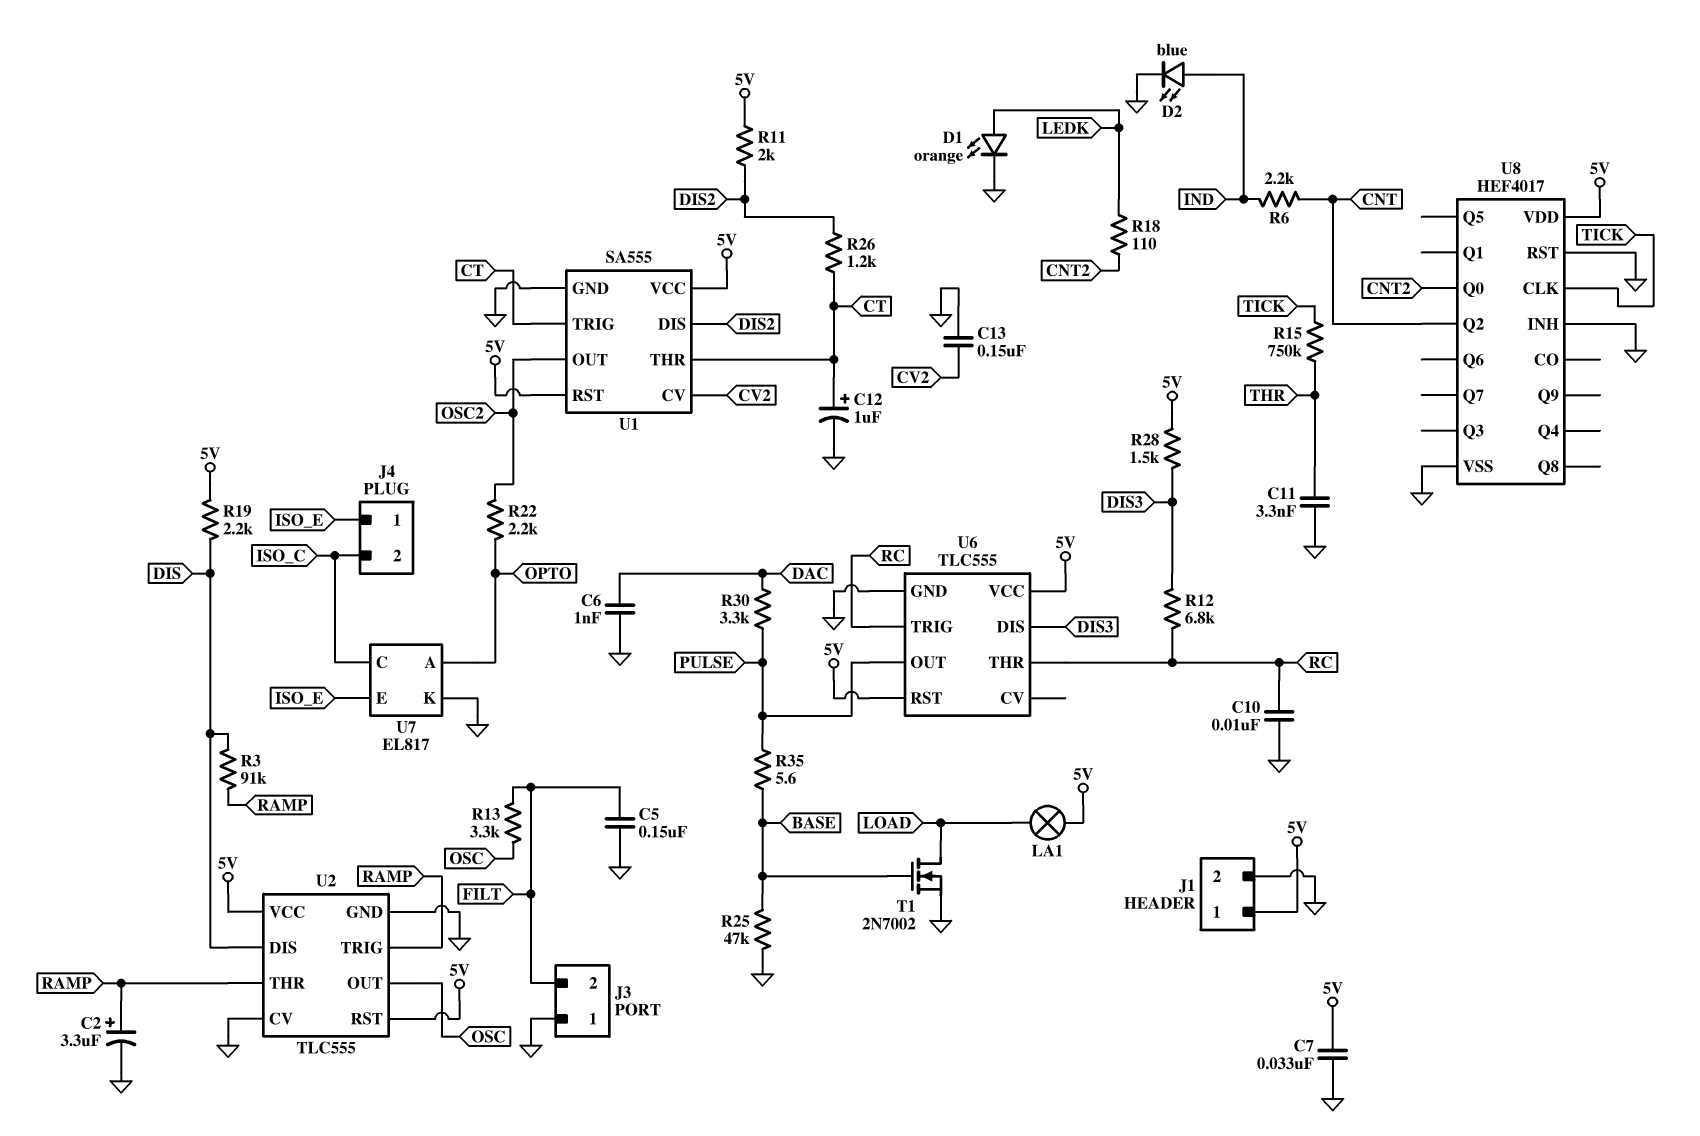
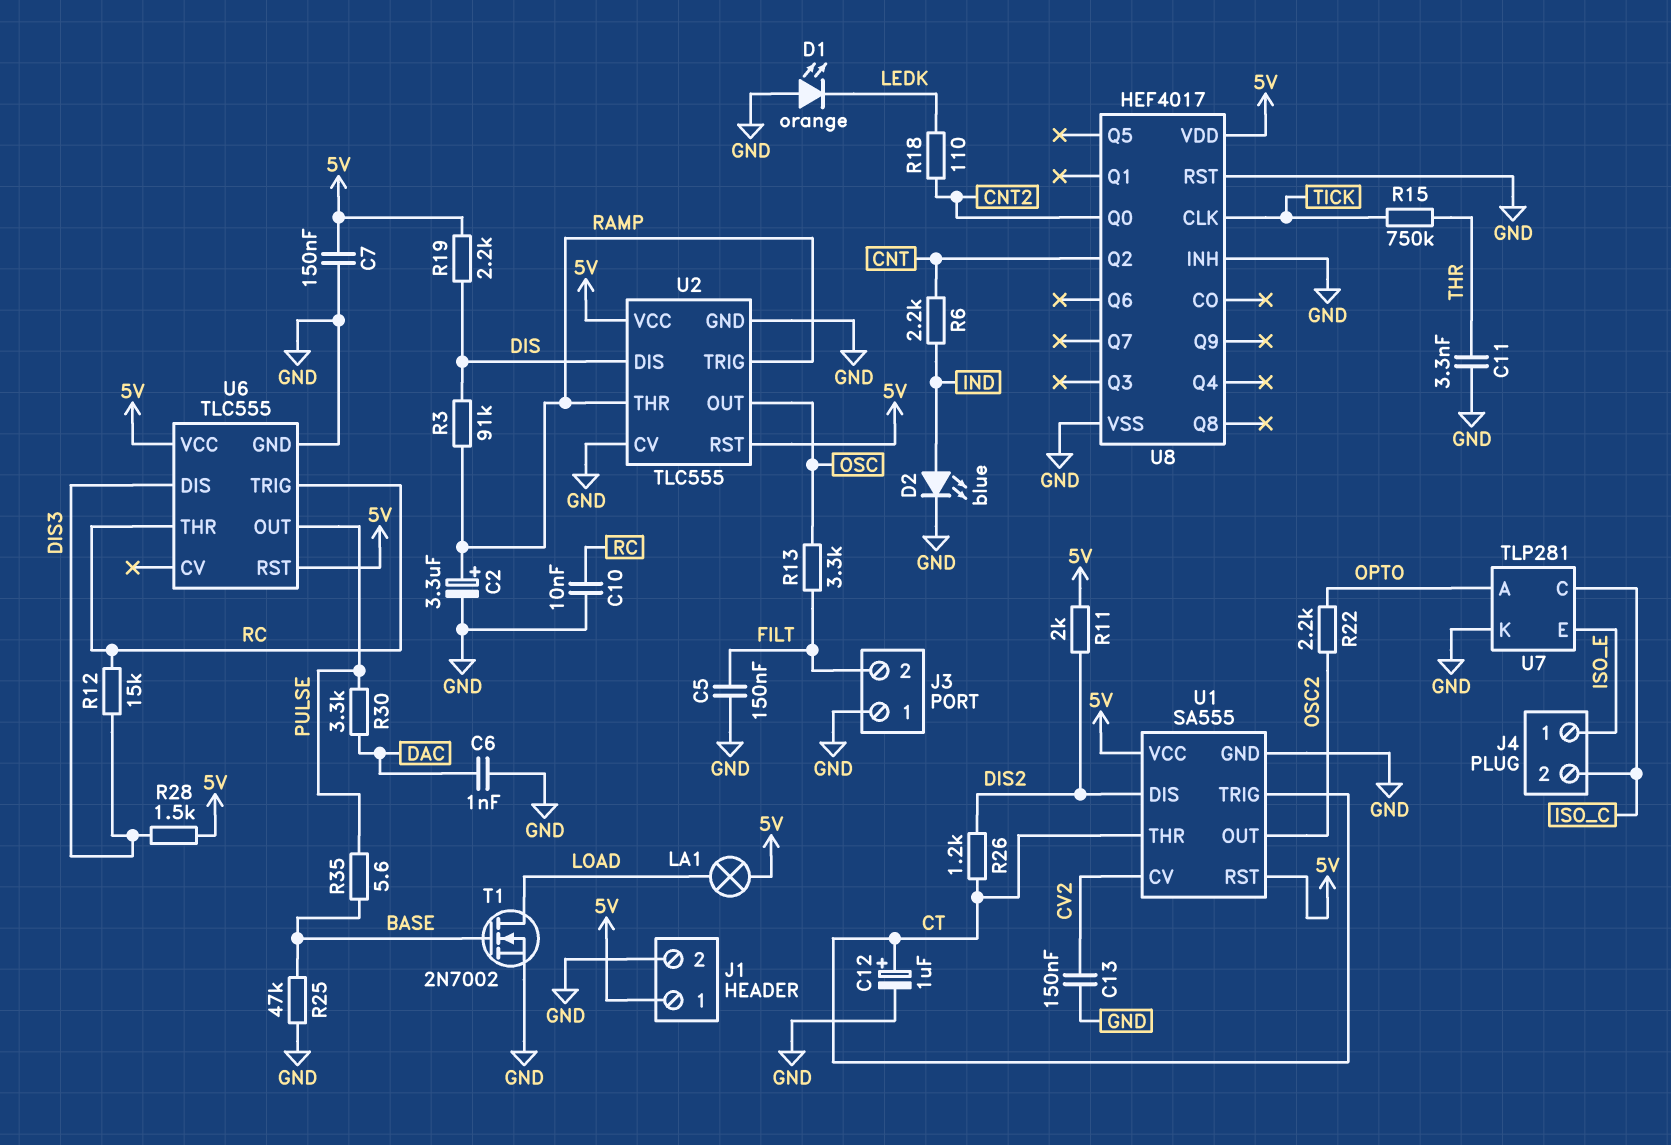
C7: 33nF (5V, GND) -> 150nF (5V, GND)
D1: LED orange (A LEDK, K GND) -> LED orange (A GND, K LEDK)
R12: 6.8k (DIS3, RC) -> 15k (DIS3, RC)
U7: EL817 -> TLP281

